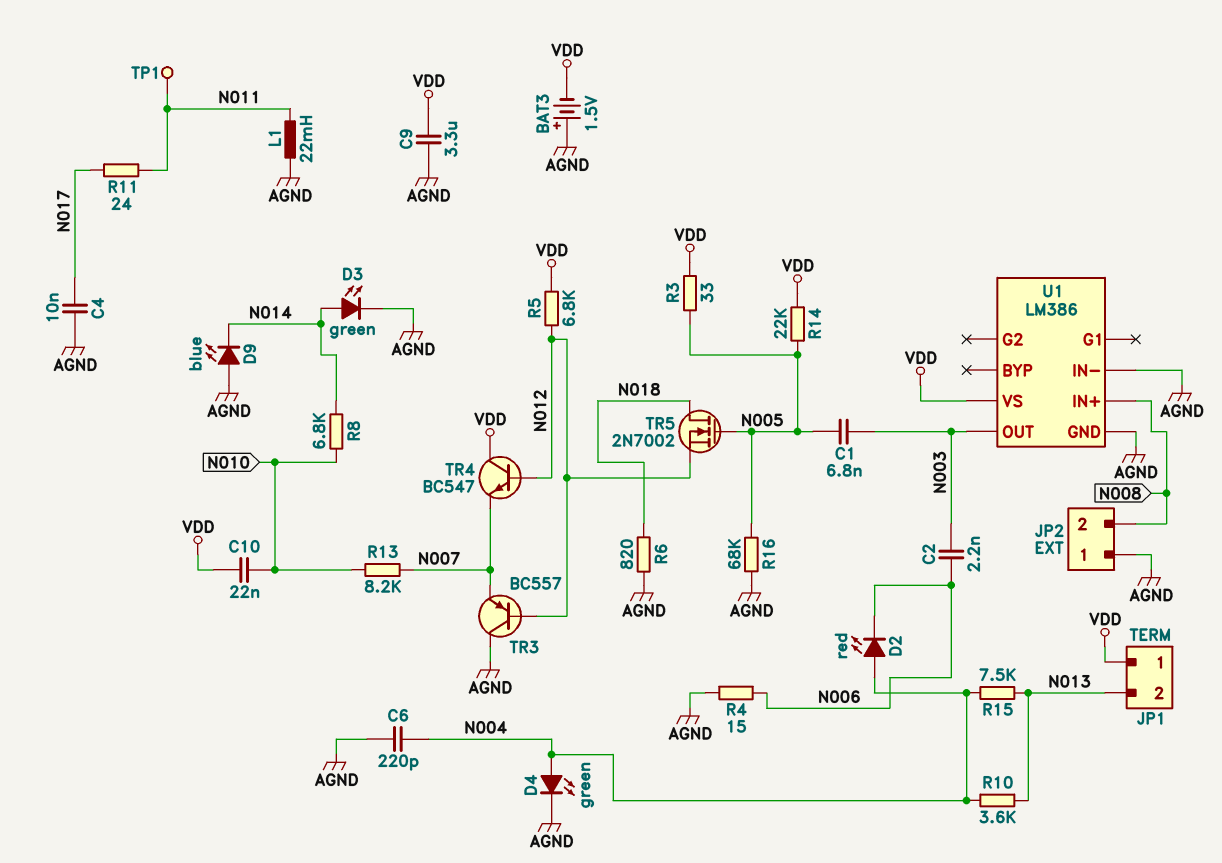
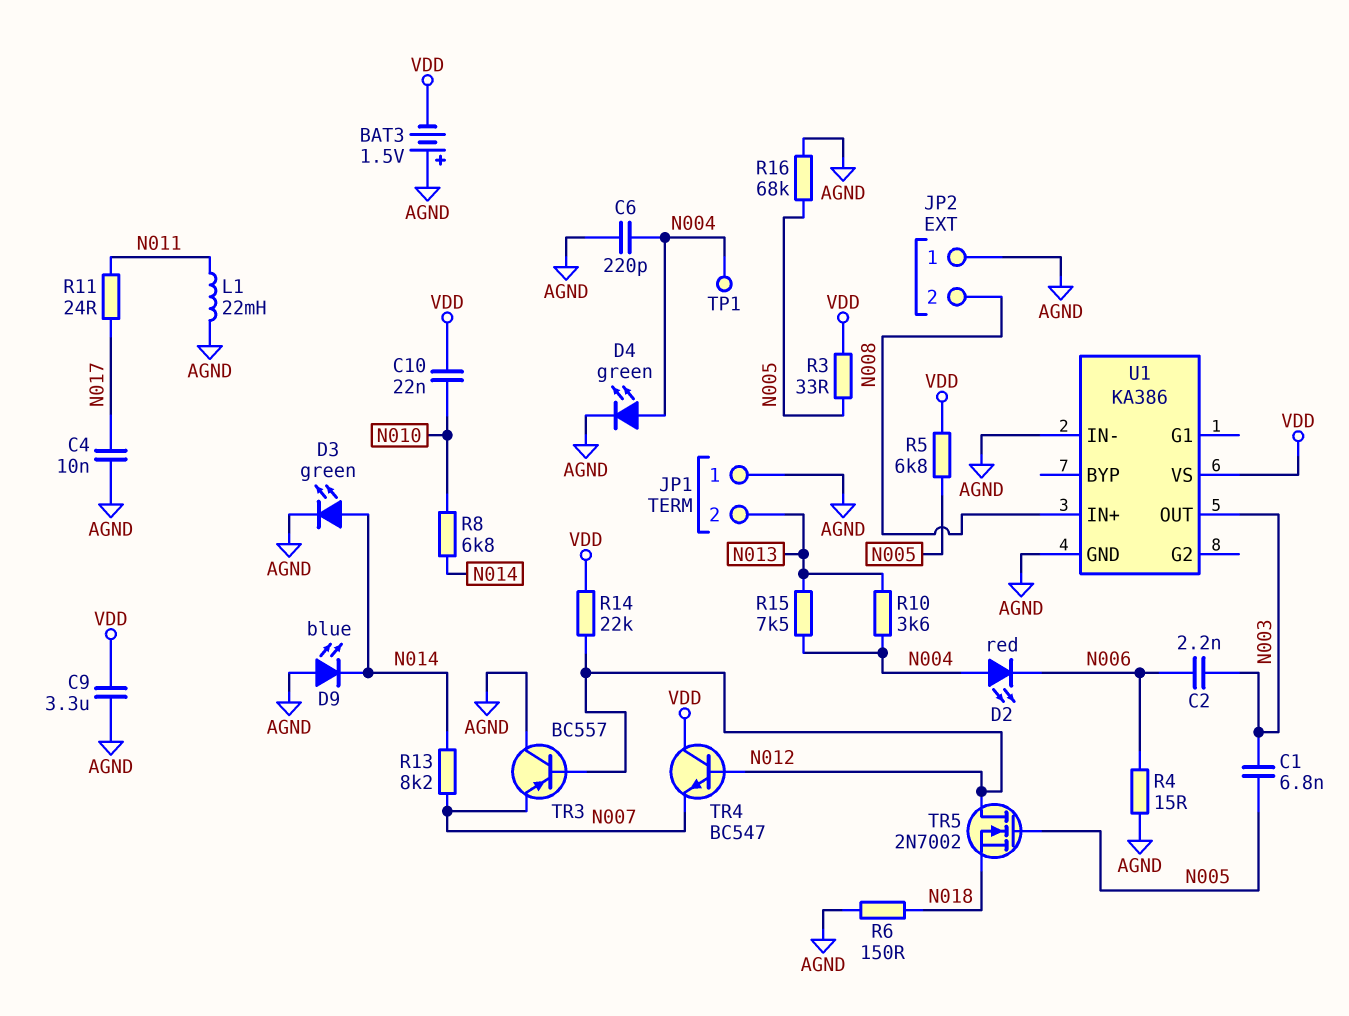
JP1 pin 1: VDD -> AGND
R5: 6.8k (N012, VDD) -> 6.8k (N005, VDD)
R6: 820 (AGND, N018) -> 150 (AGND, N018)
R13: 8.2k (N007, N010) -> 8.2k (N007, N014)
R14: 22k (N005, VDD) -> 22k (N012, VDD)
TP1: test point (N011) -> test point (N004)
TR5: NMOS 2N7002 (G N005, D N018, S N012) -> NMOS 2N7002 (G N005, D N012, S N018)
U1: LM386 -> KA386

